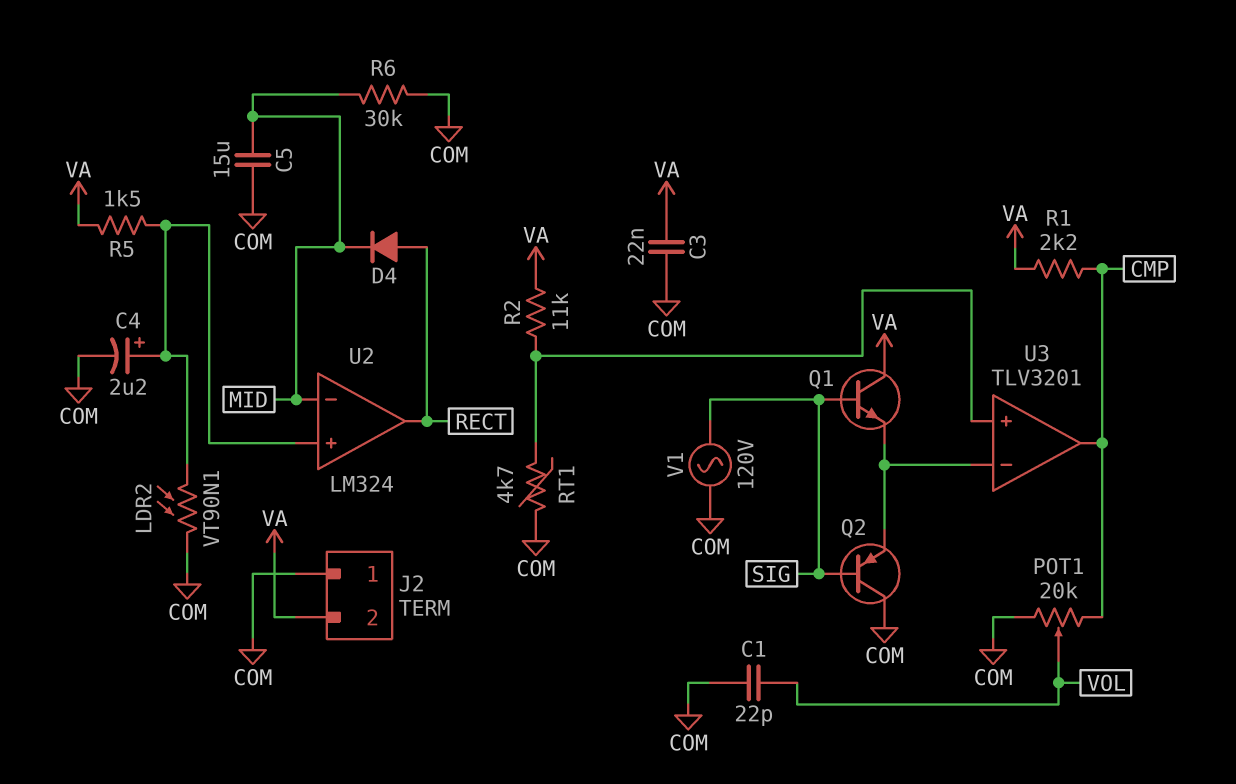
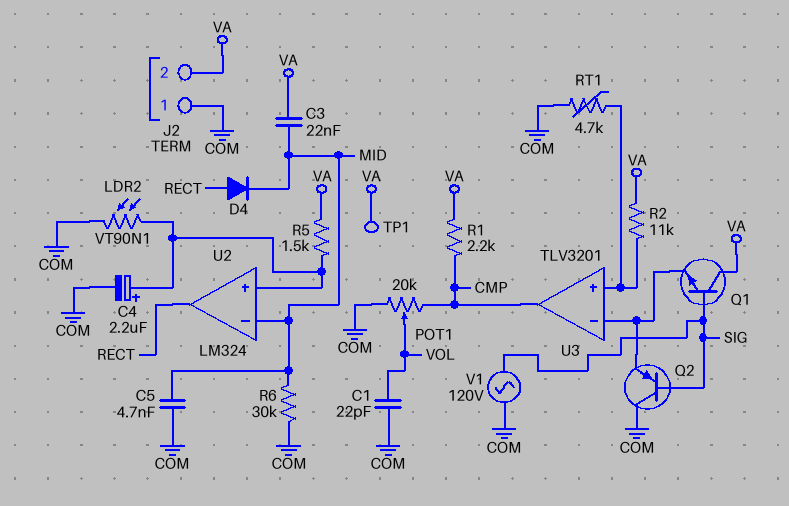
C3: 22nF (COM, VA) -> 22nF (MID, VA)
C5: 15uF (COM, MID) -> 4.7nF (COM, MID)
TP1: none -> test point (VA)

